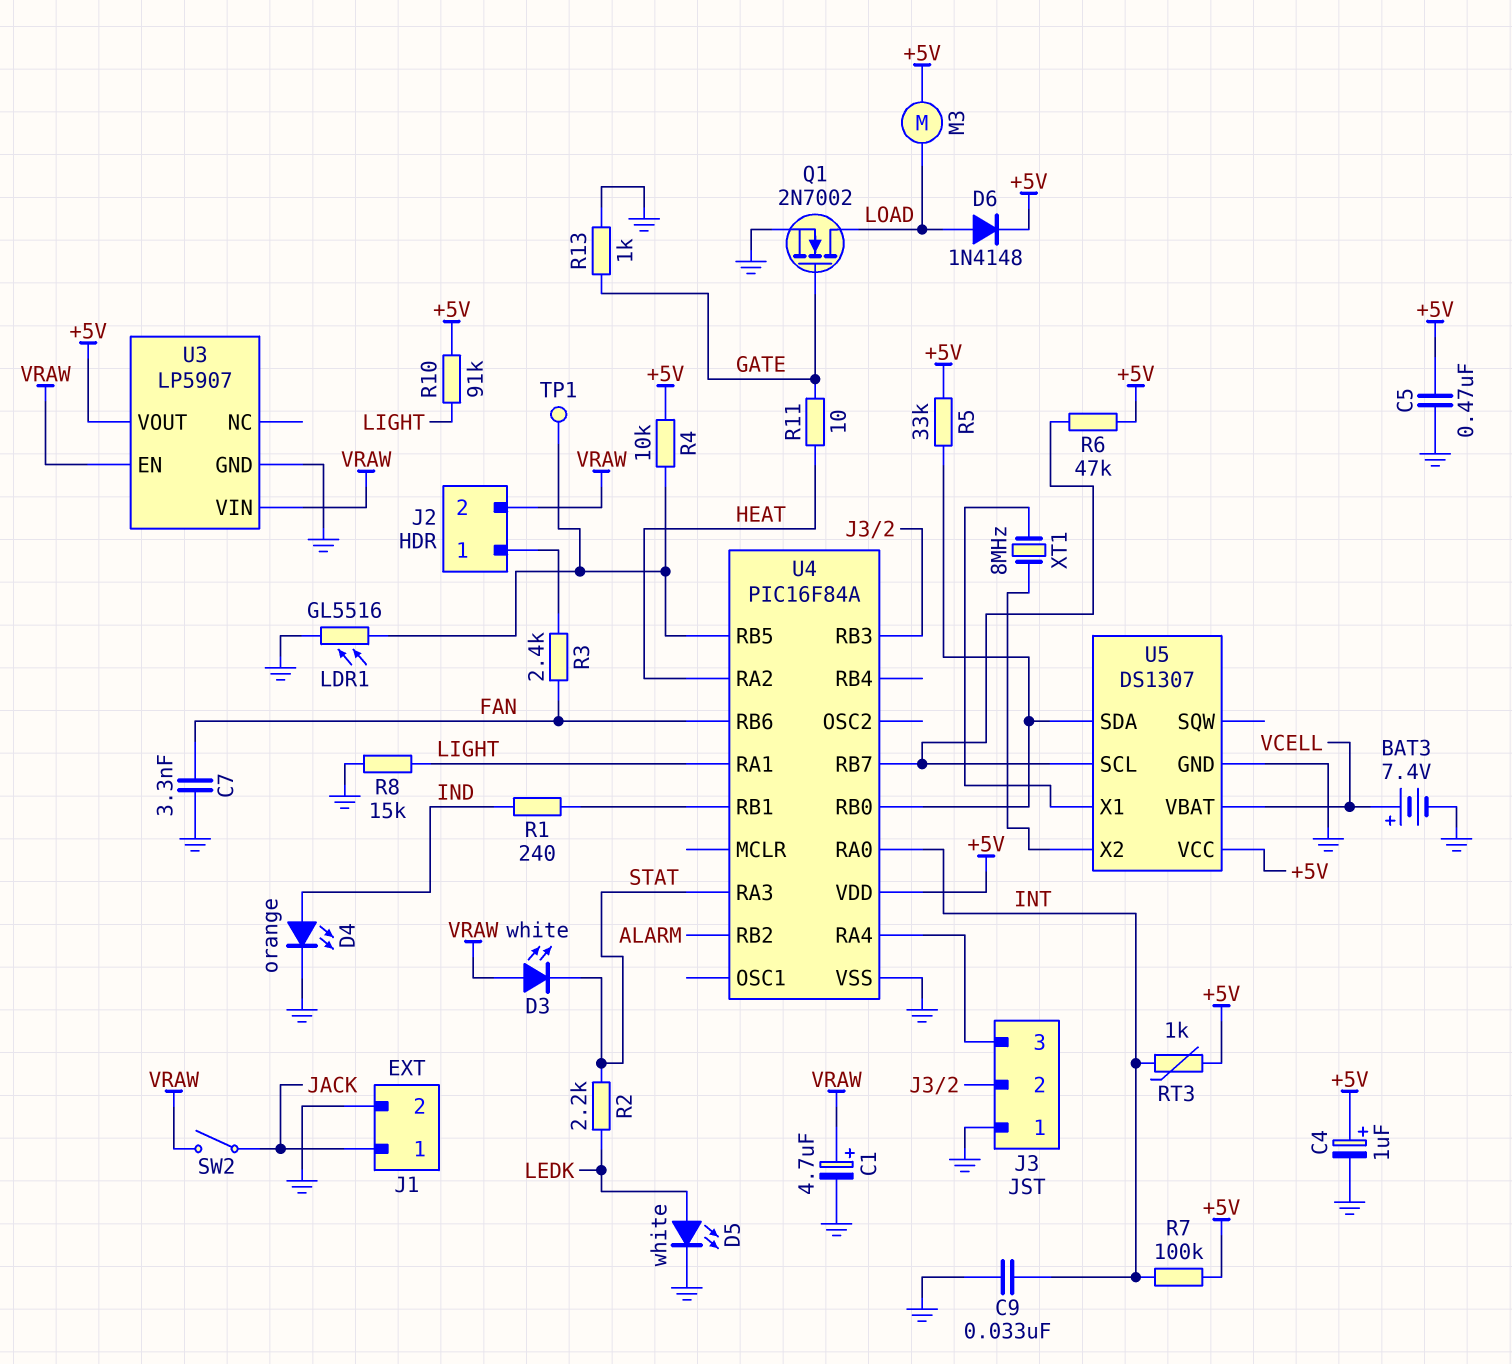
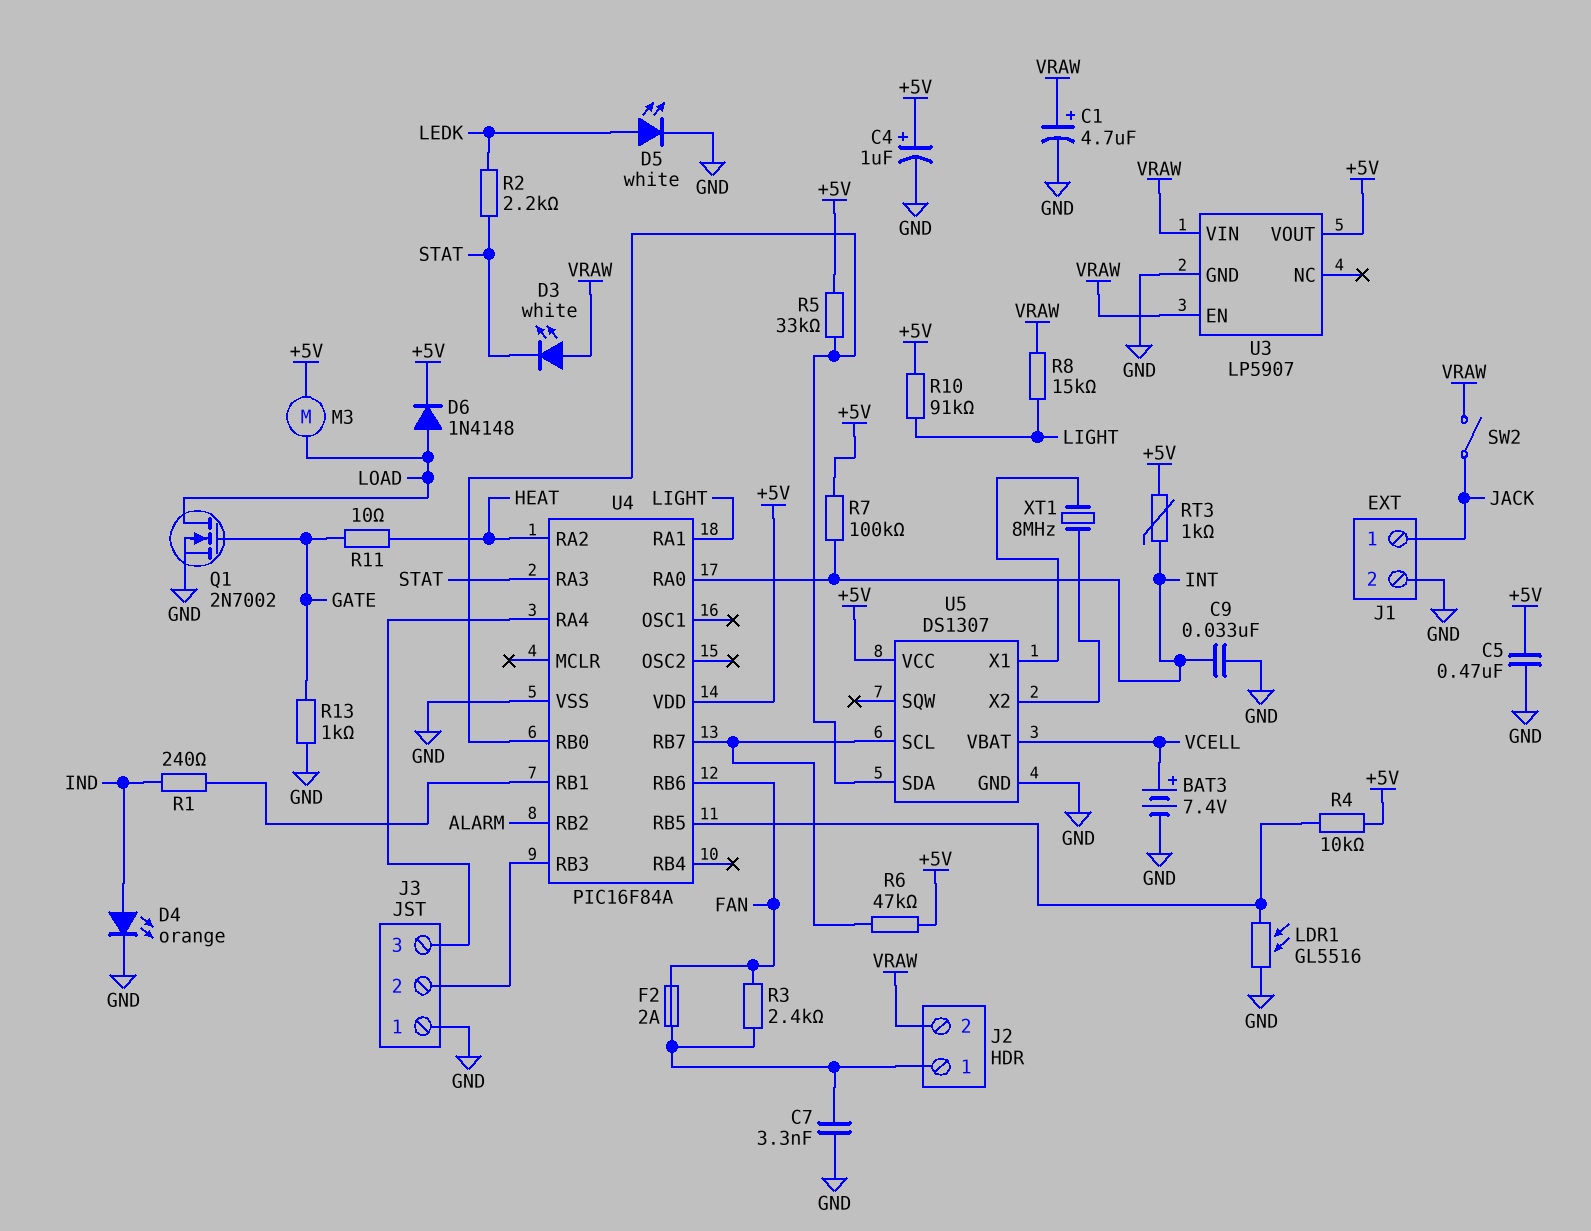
C7: 3.3nF (FAN, GND) -> 3.3nF (GND, J2/1)
F2: none -> 2A (FAN, J2/1)
R8: 15k (GND, LIGHT) -> 15k (LIGHT, VRAW)
TP1: test point (U4/RB5) -> none

